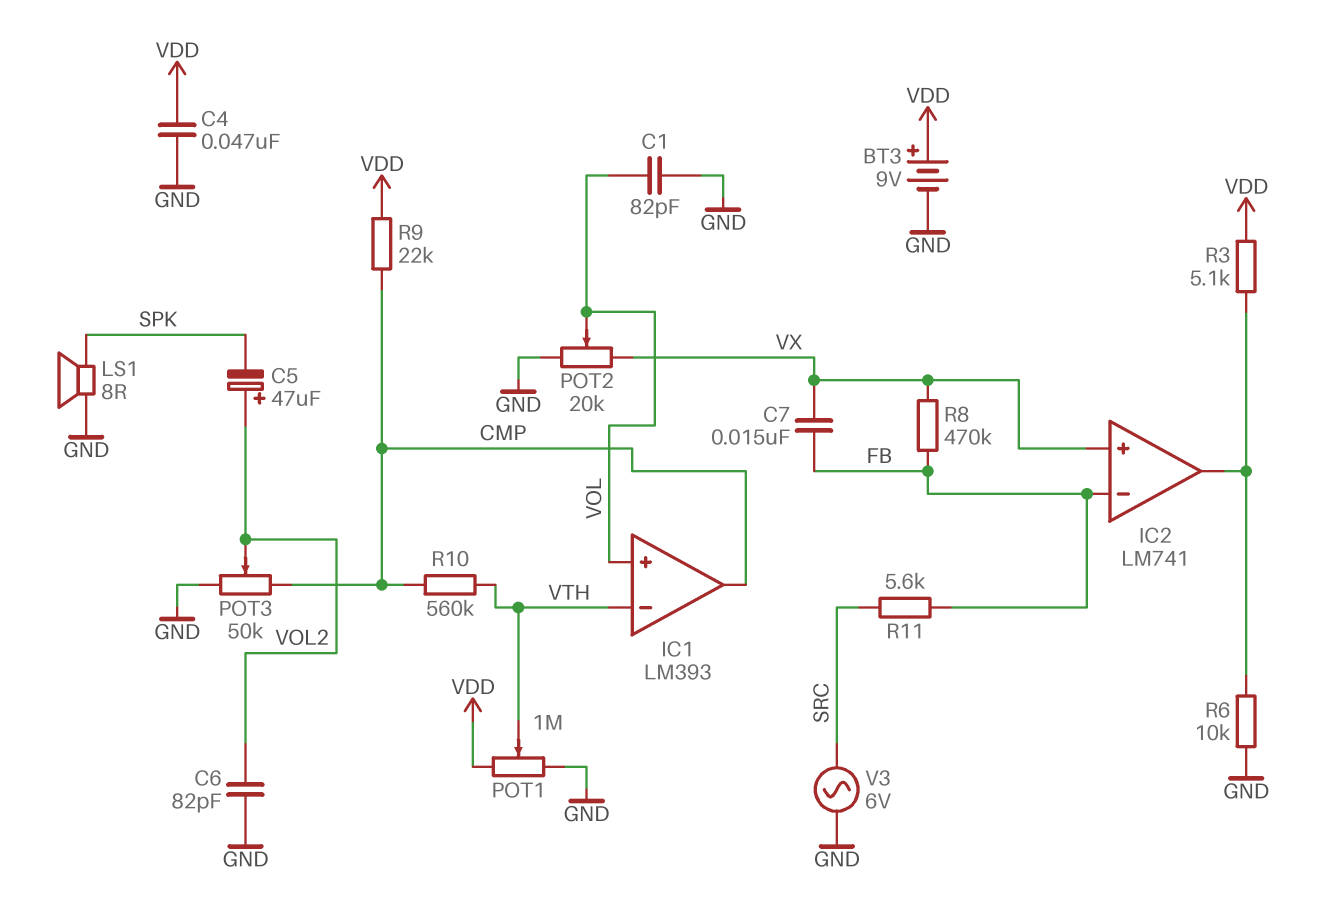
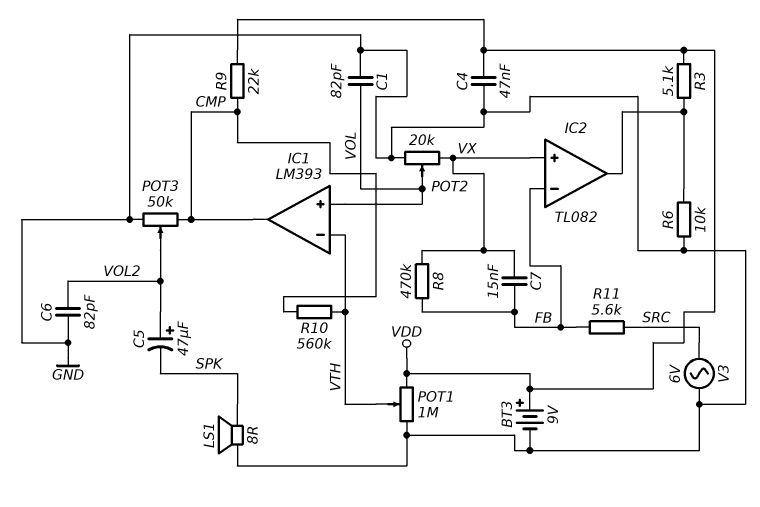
IC2: LM741 -> TL082

